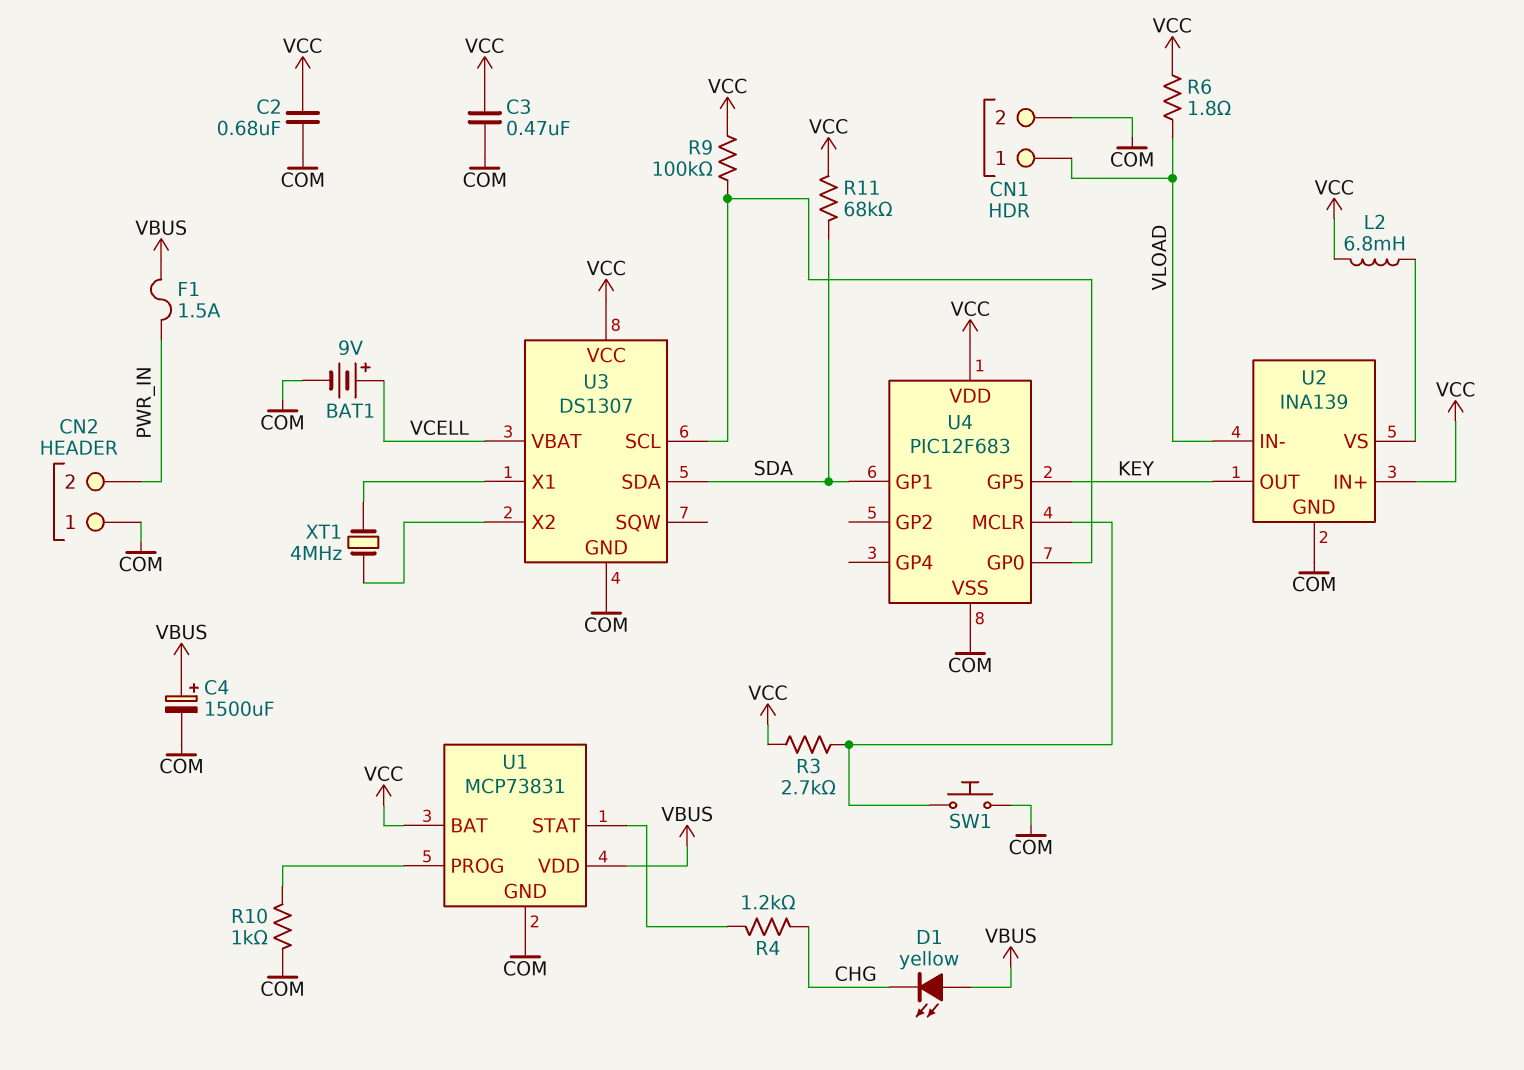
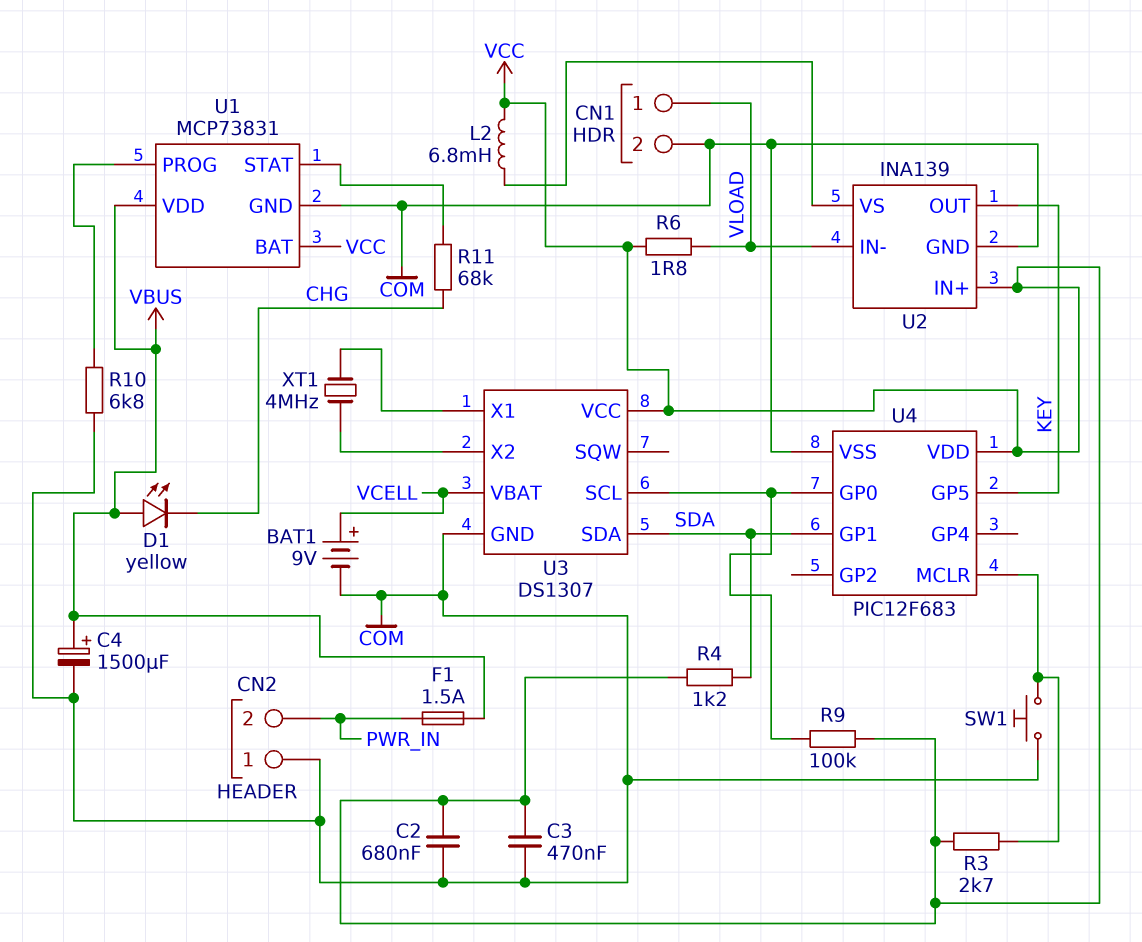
R4: 1.2k (CHG, U1/STAT) -> 1.2k (SDA, VCC)
R10: 1k (COM, U1/PROG) -> 6.8k (COM, U1/PROG)
R11: 68k (SDA, VCC) -> 68k (CHG, U1/STAT)

